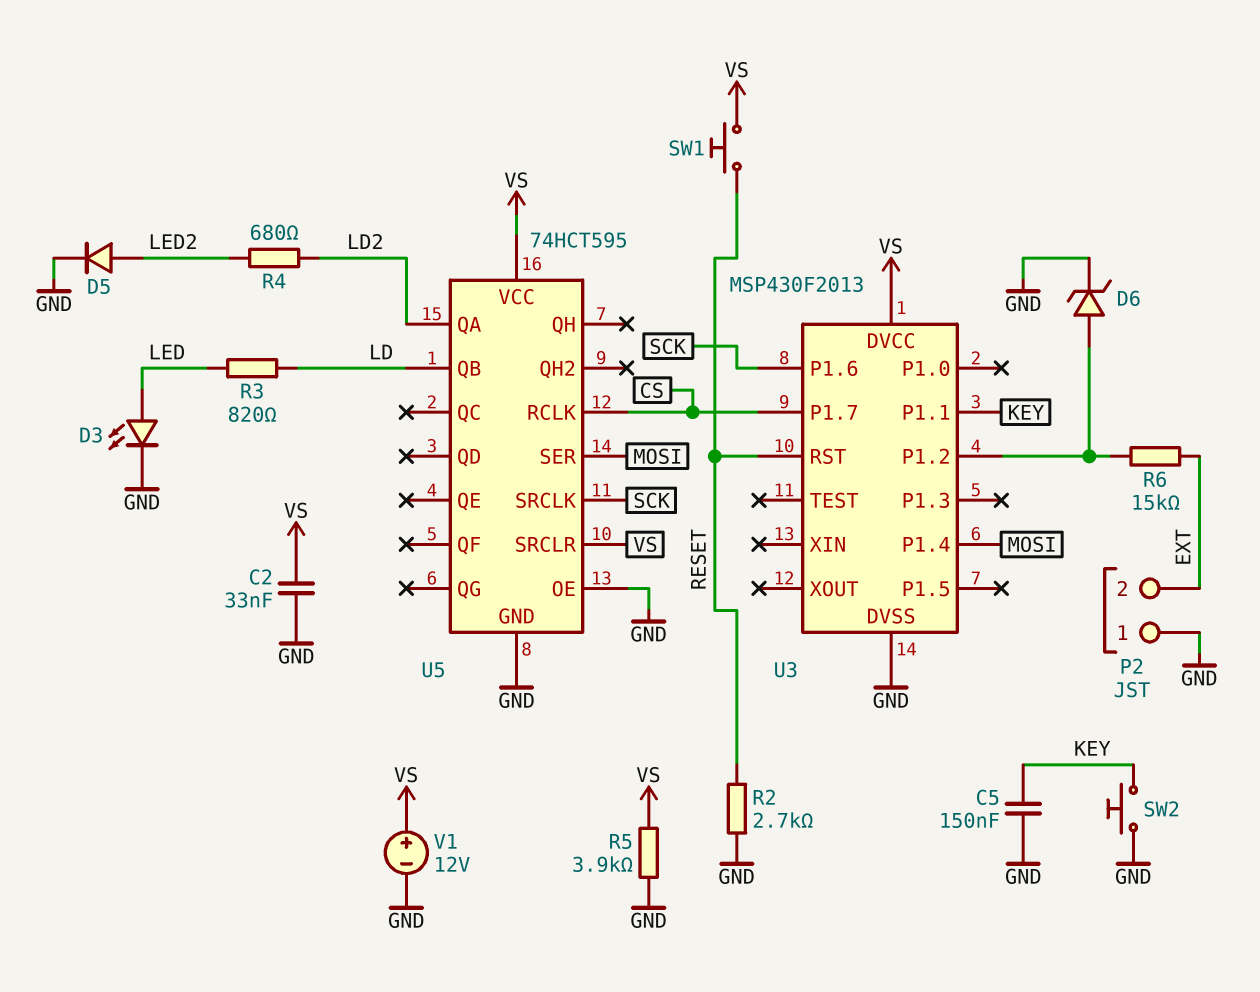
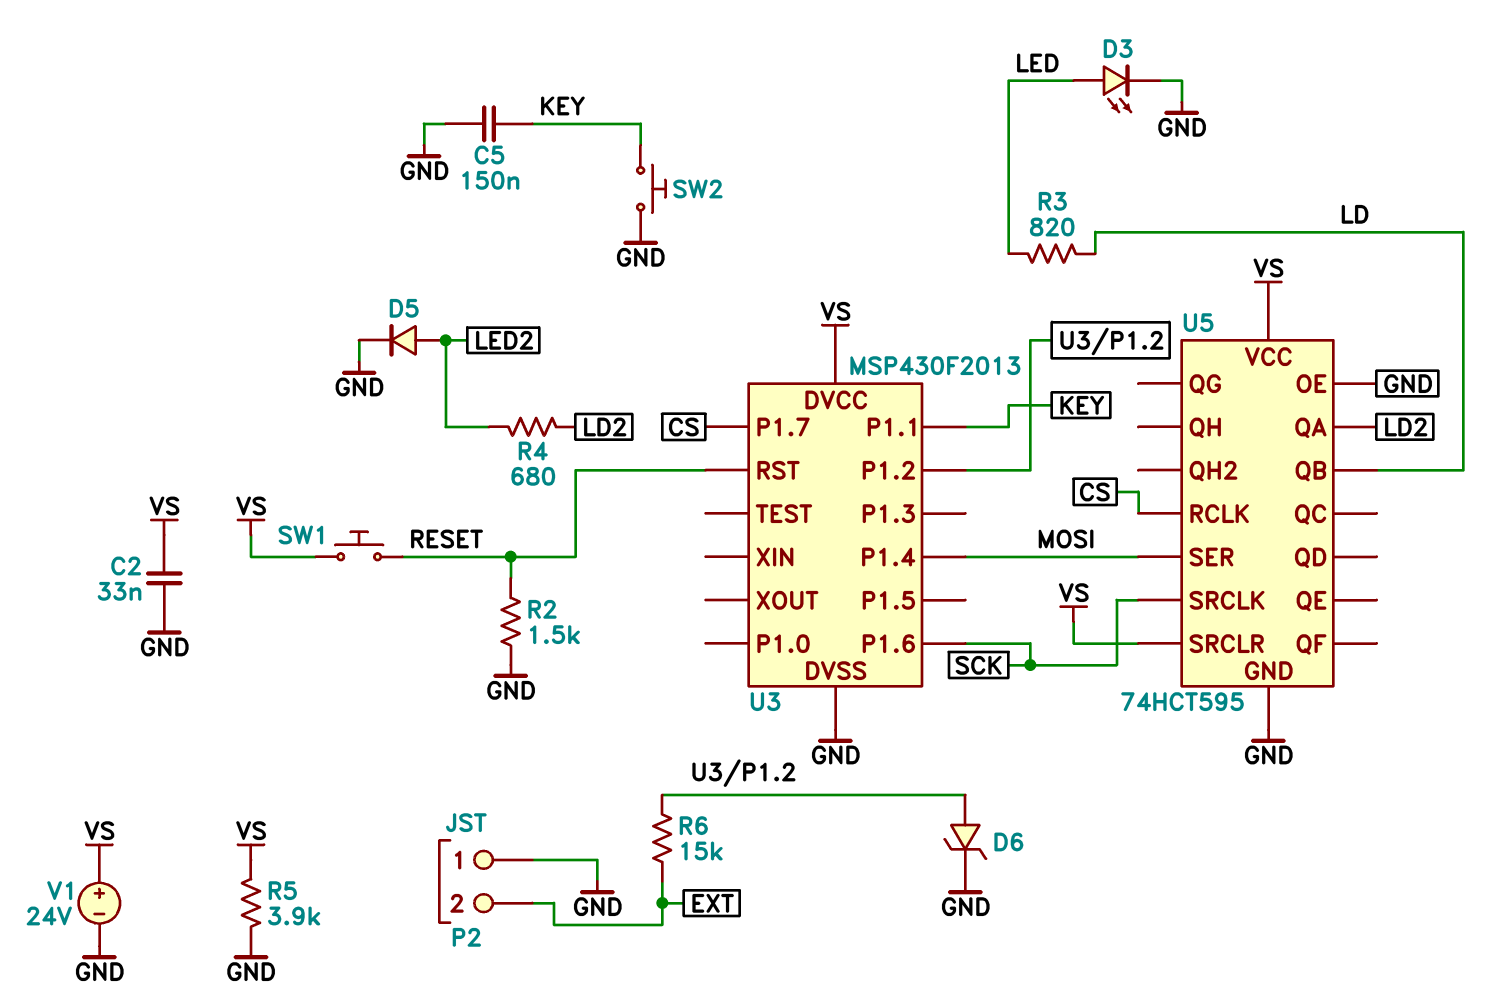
R2: 2.7k (GND, RESET) -> 1.5k (GND, RESET)
V1: 12V (plus VS, minus GND) -> 24V (plus VS, minus GND)

